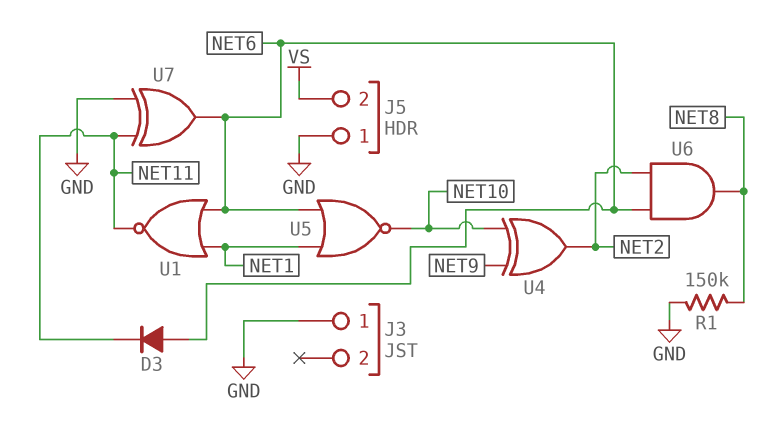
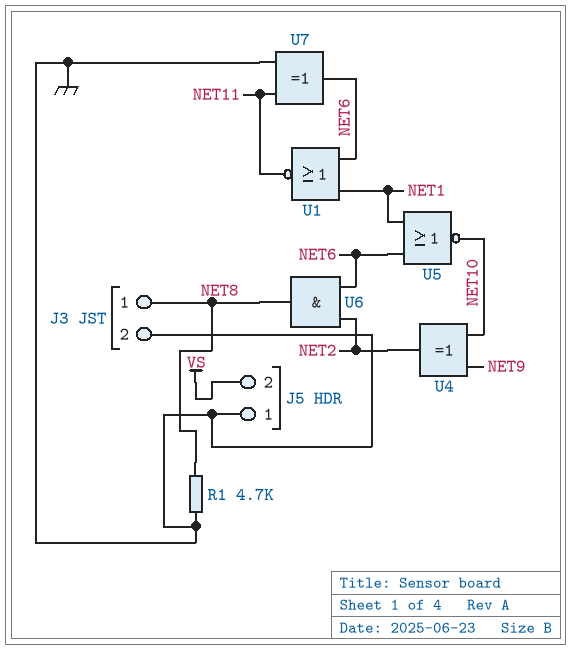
D3: diode (A NET6, K NET11) -> none
J3 pin 1: GND -> NET8
J3 pin 2: none -> GND
R1: 150k (GND, NET8) -> 4.7k (GND, NET8)

